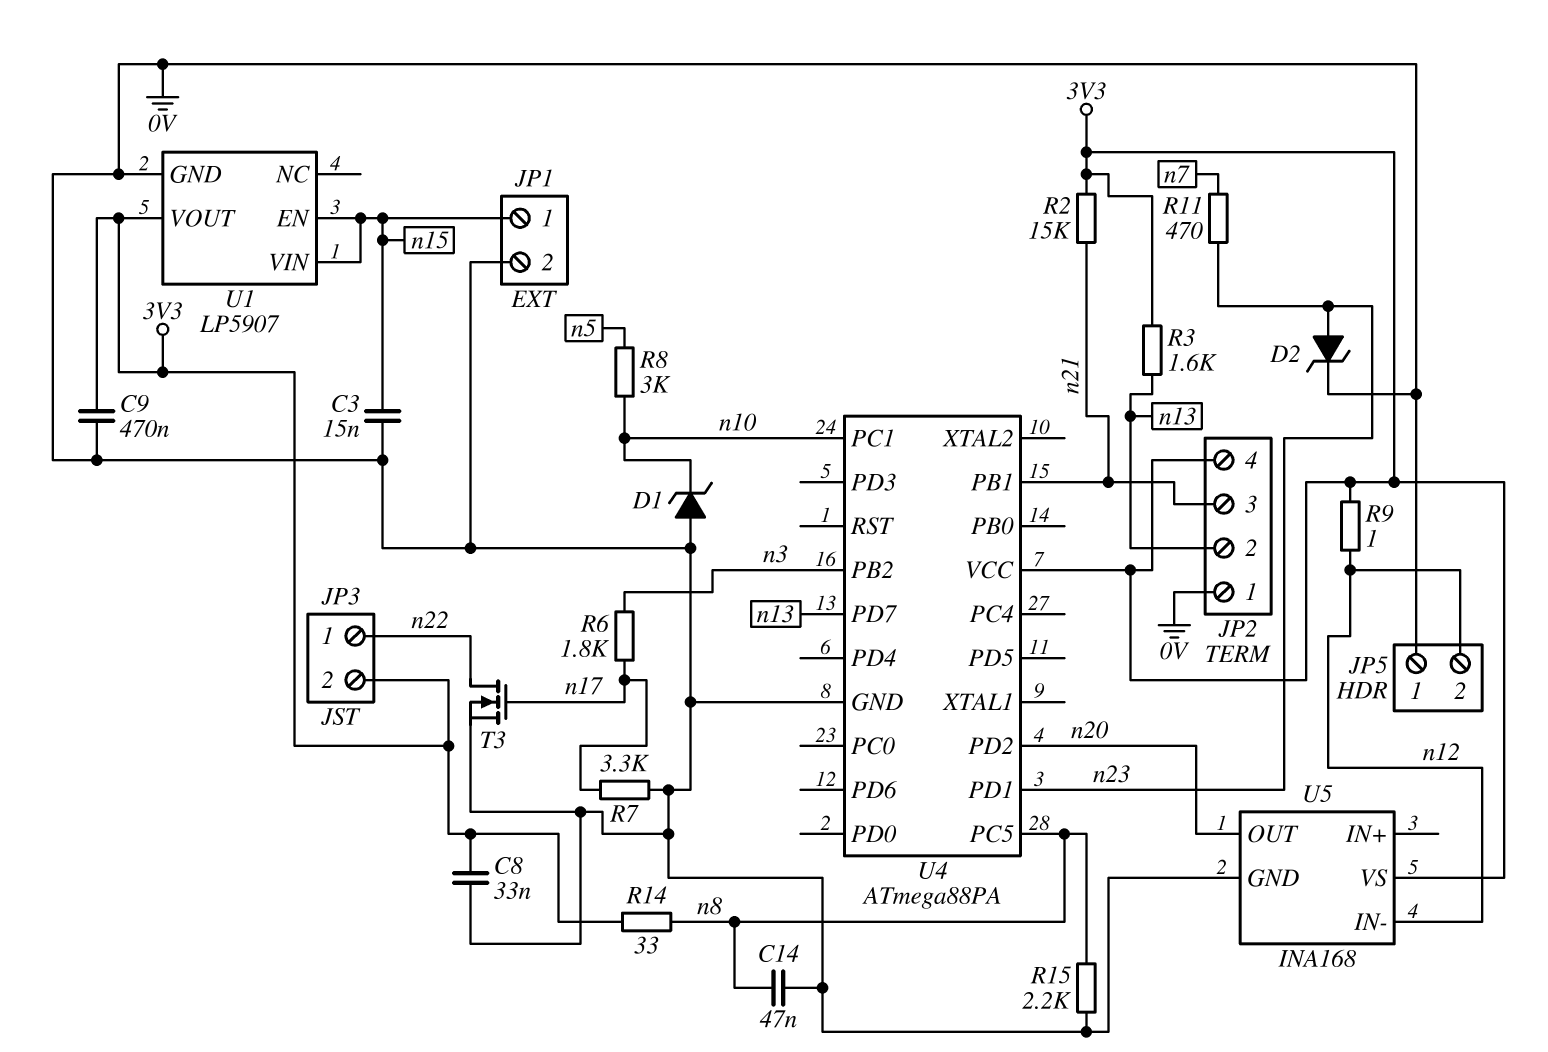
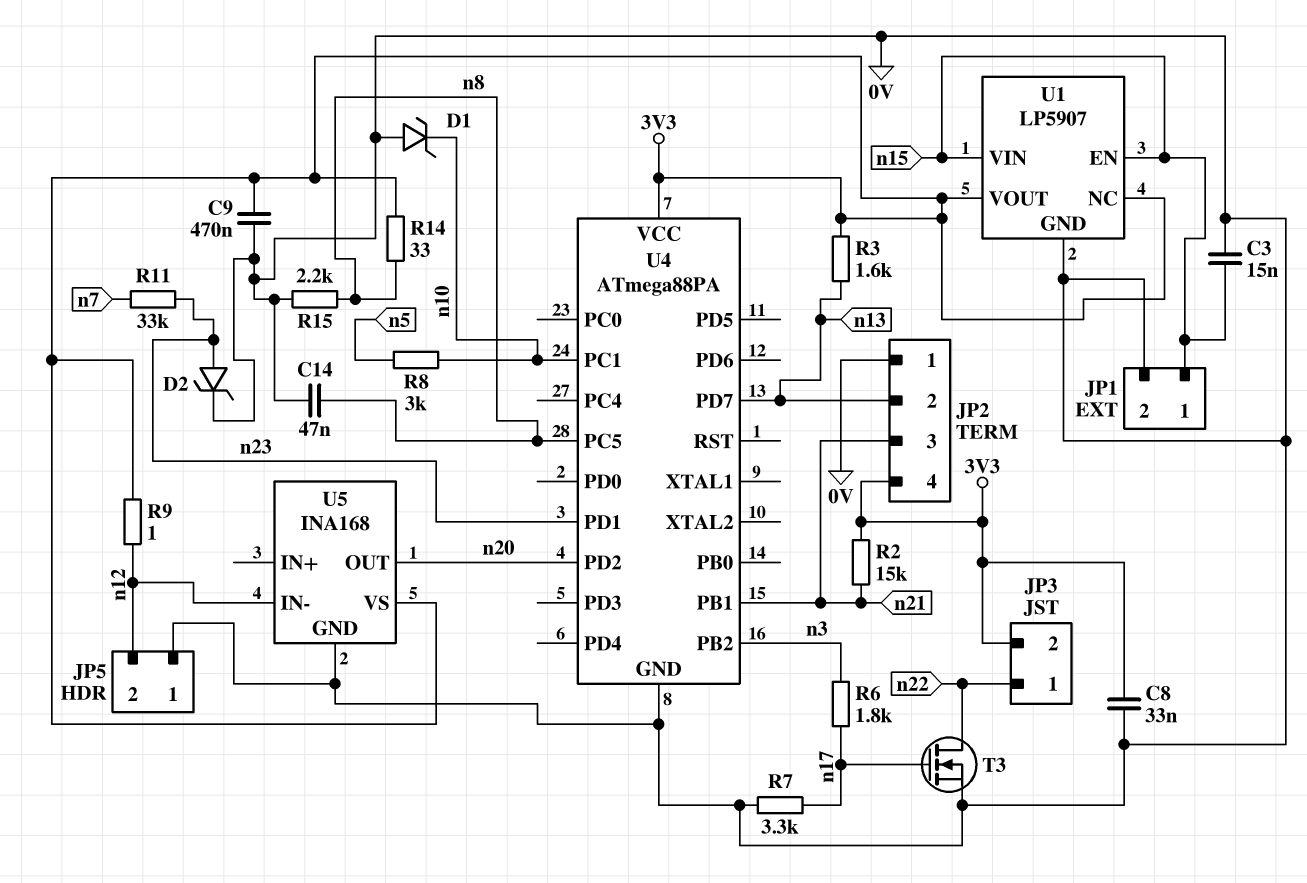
R11: 470 (n7, n23) -> 33k (n7, n23)
U1 pin NC: none -> 3V3

